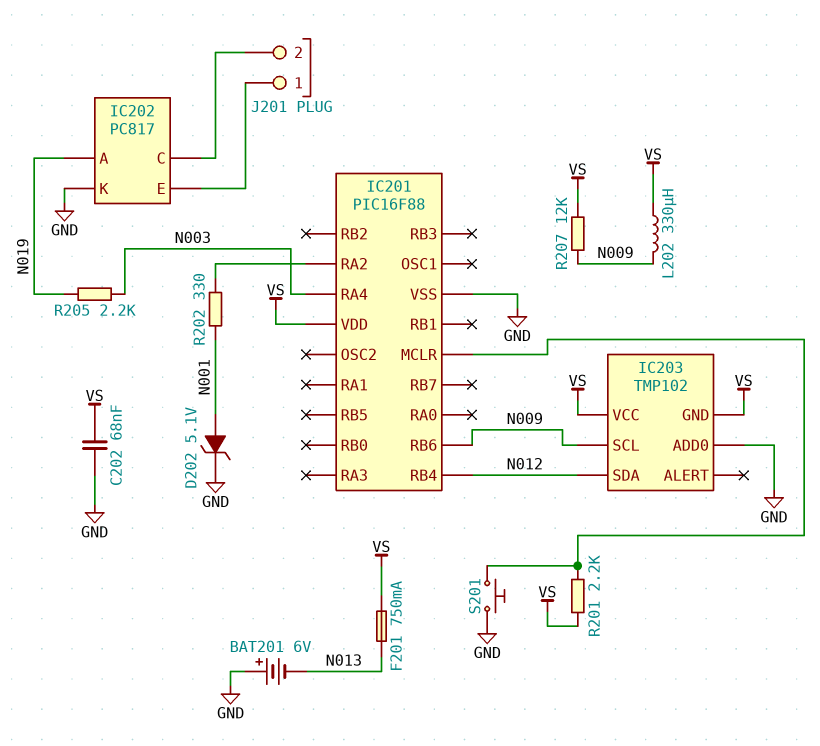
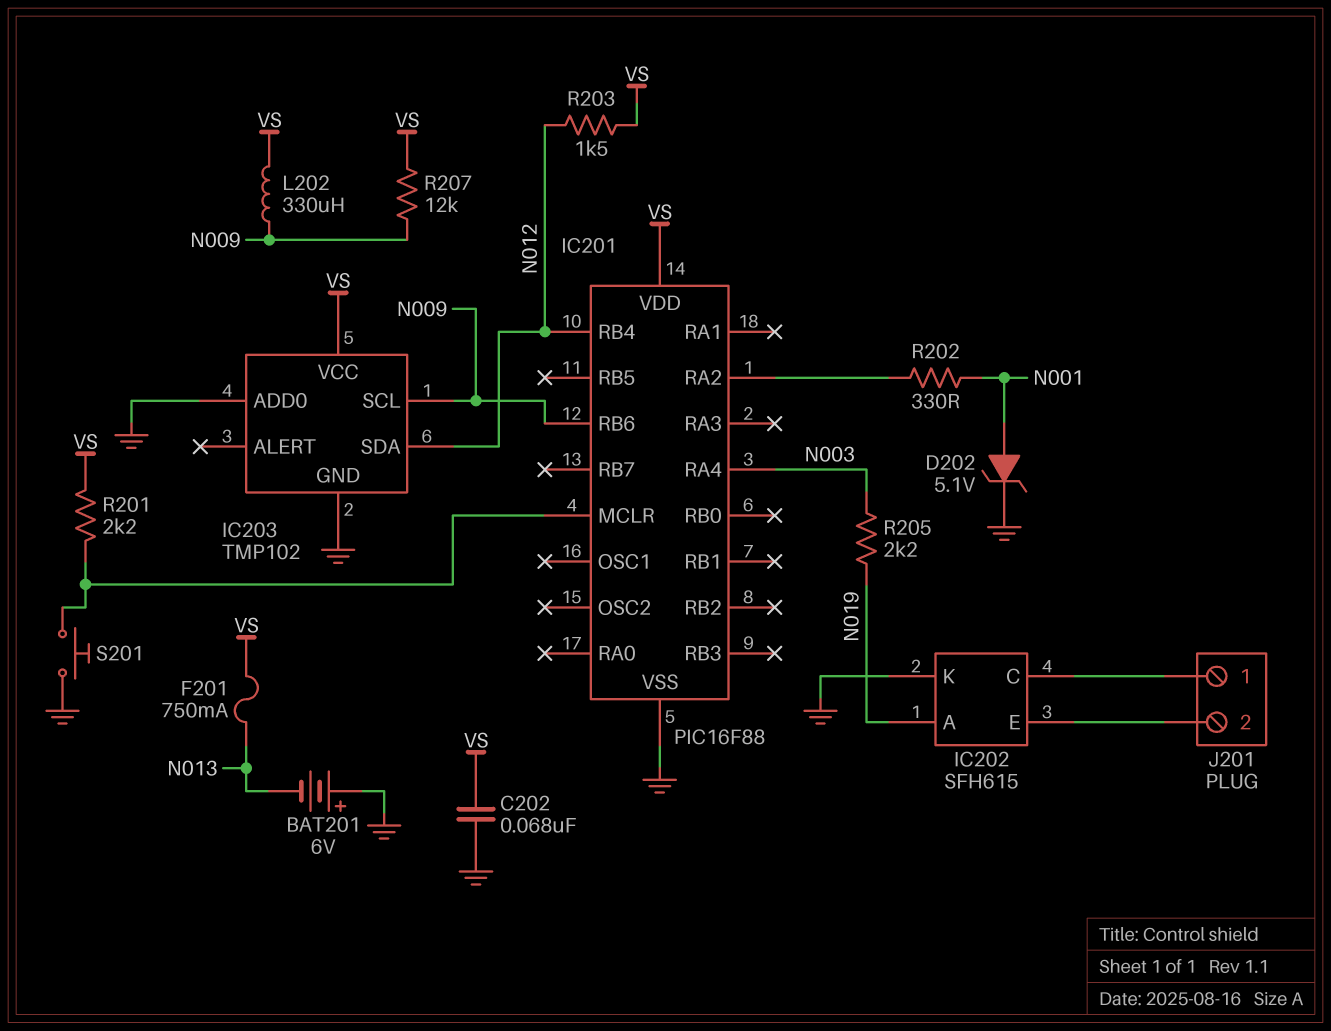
IC202: PC817 -> SFH615
IC203 pin GND: VS -> GND
J201 pin 1: IC202/E -> IC202/C
J201 pin 2: IC202/C -> IC202/E
R203: none -> 1.5k (N012, VS)

